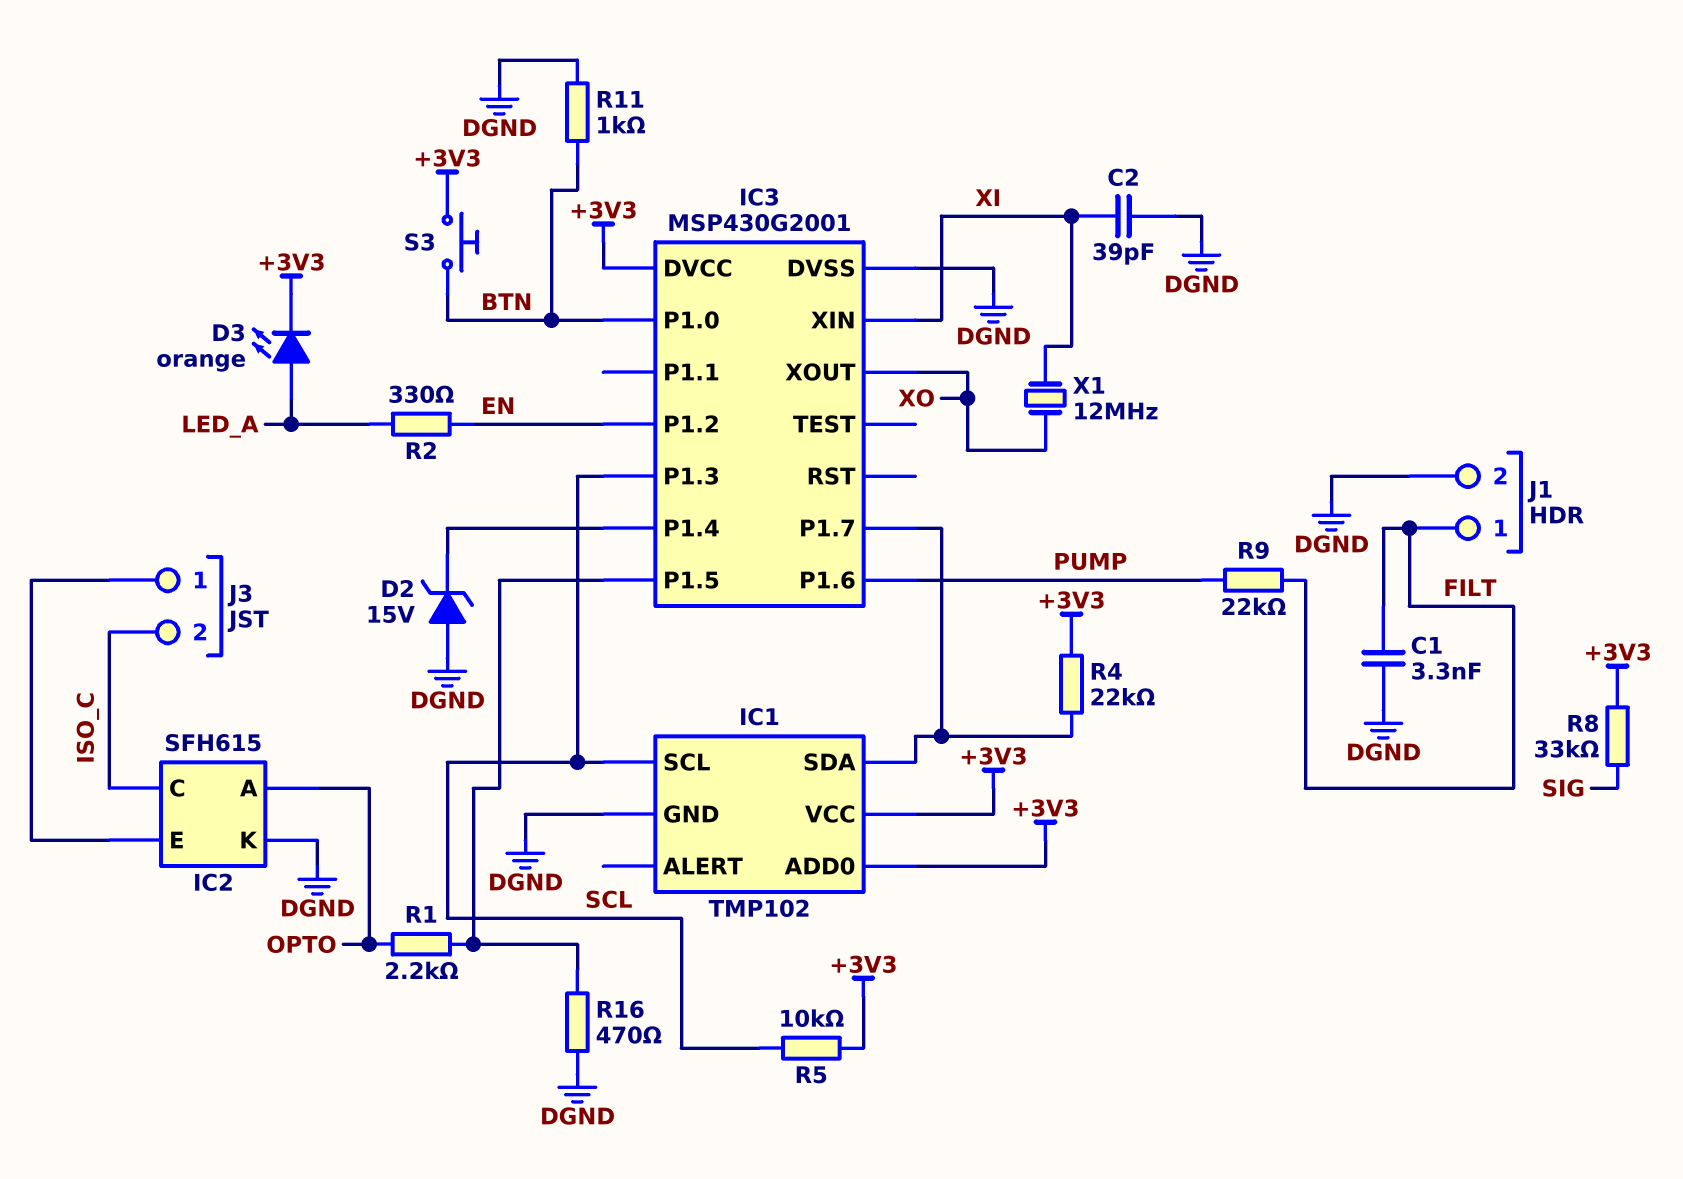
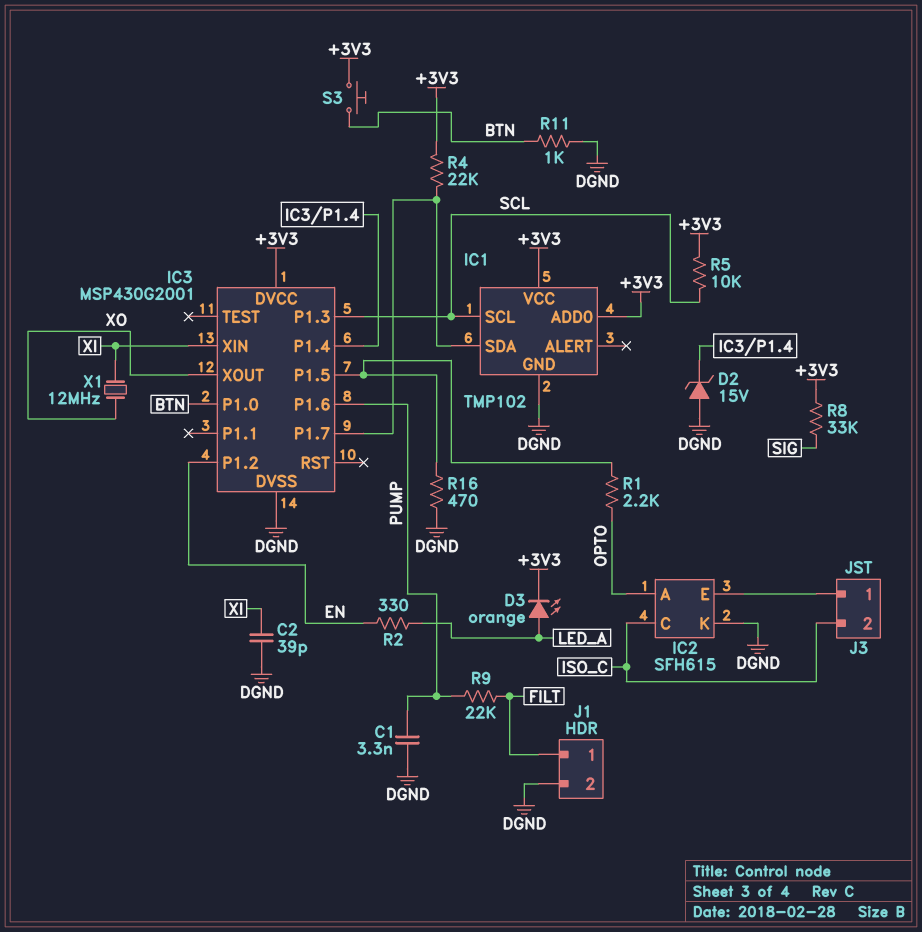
C1: 3.3nF (DGND, FILT) -> 3.3nF (DGND, PUMP)

